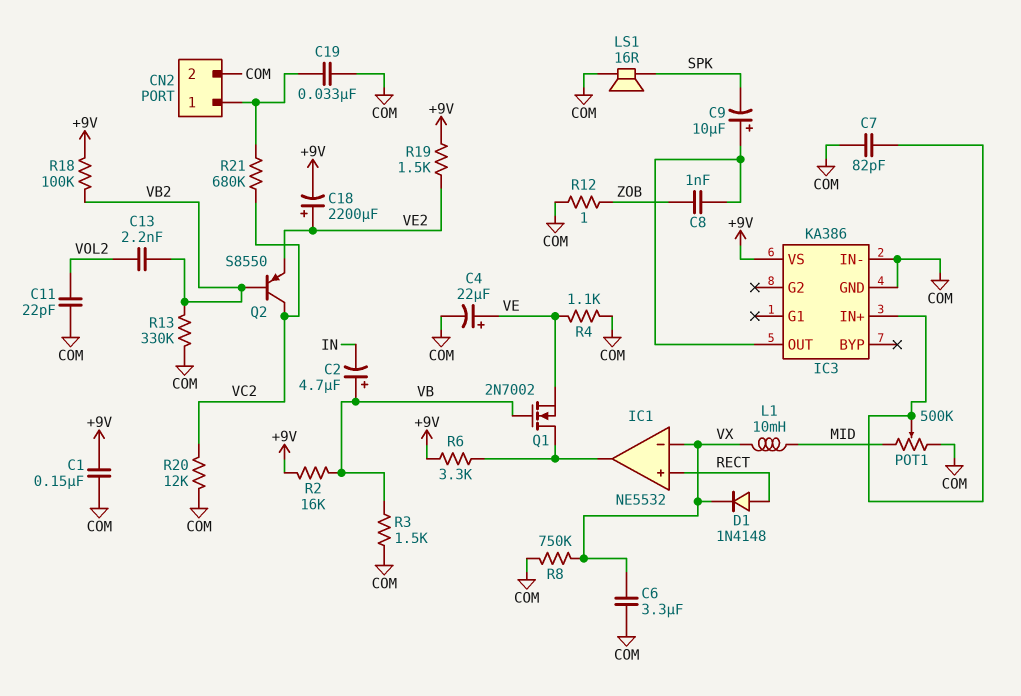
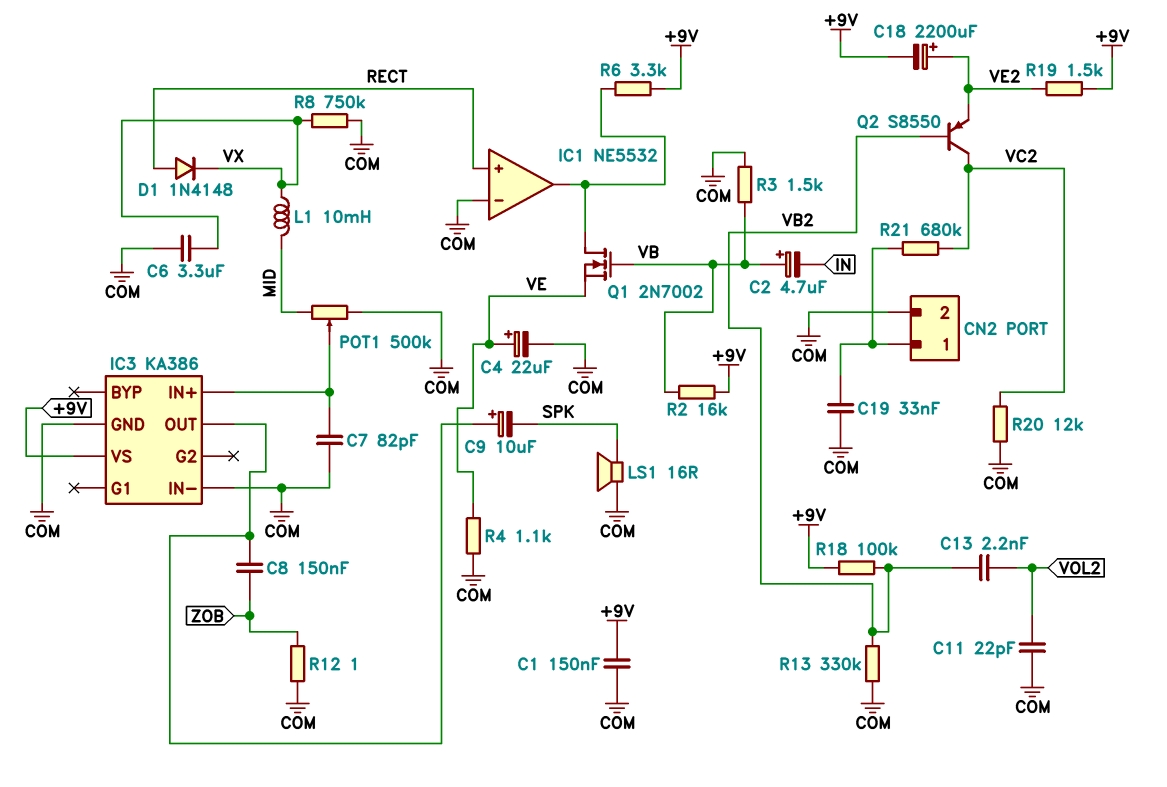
C8: 1nF (IC3/OUT, ZOB) -> 150nF (IC3/OUT, ZOB)
IC1 pin in-: VX -> COM

